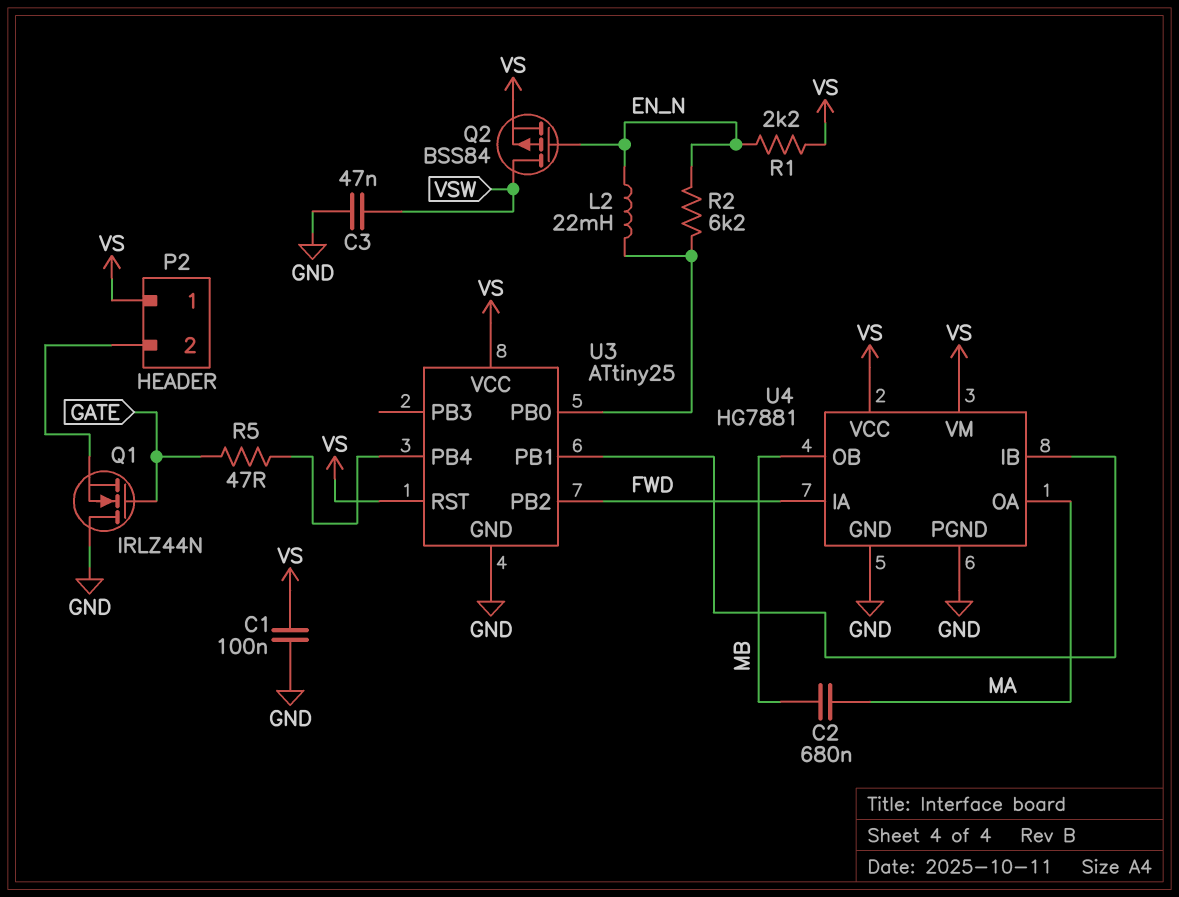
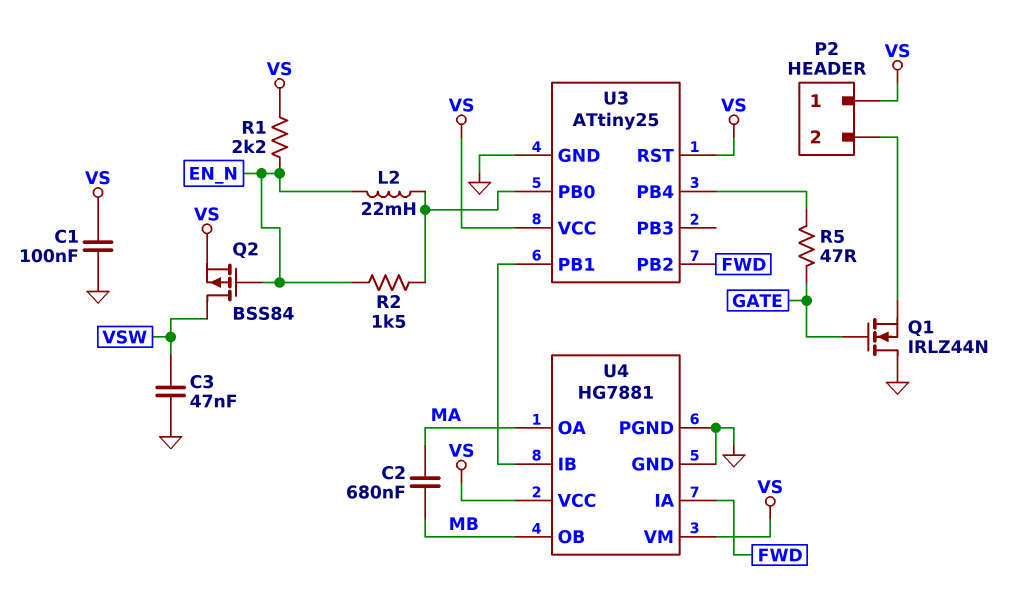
R2: 6.2k (EN_N, U3/PB0) -> 1.5k (EN_N, U3/PB0)

